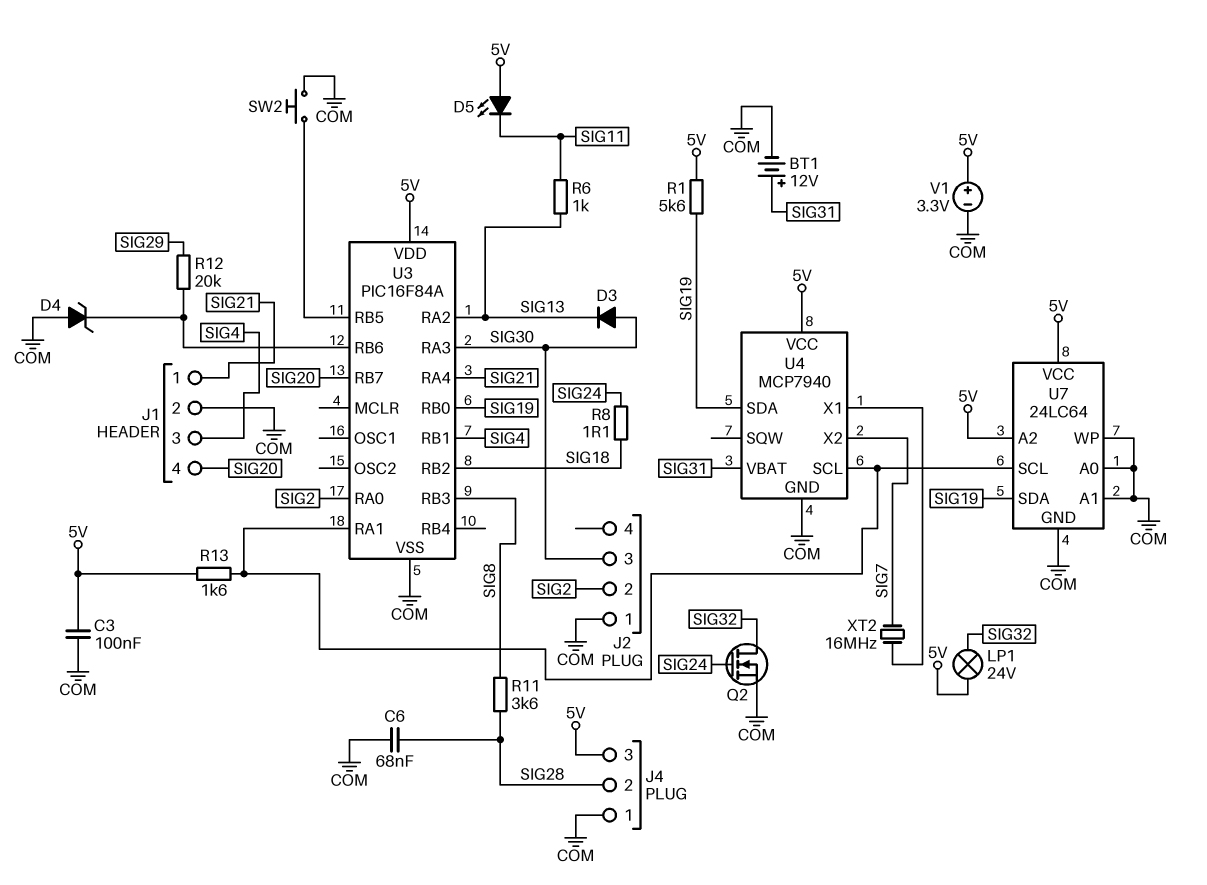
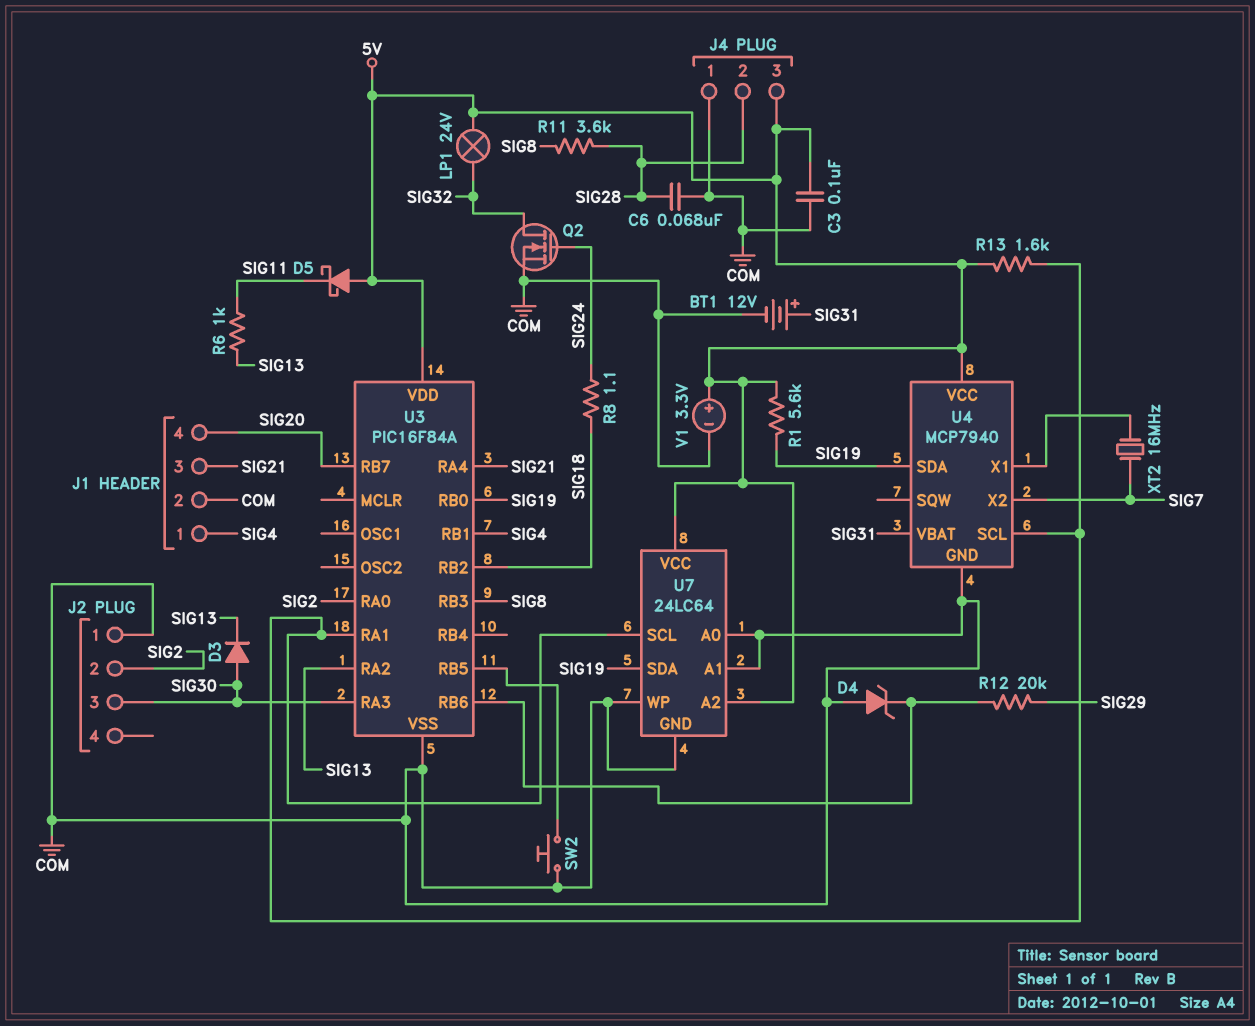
D5: LED (A 5V, K SIG11) -> schottky (A 5V, K SIG11)
J1 pin 1: SIG21 -> SIG4
J1 pin 3: SIG4 -> SIG21

